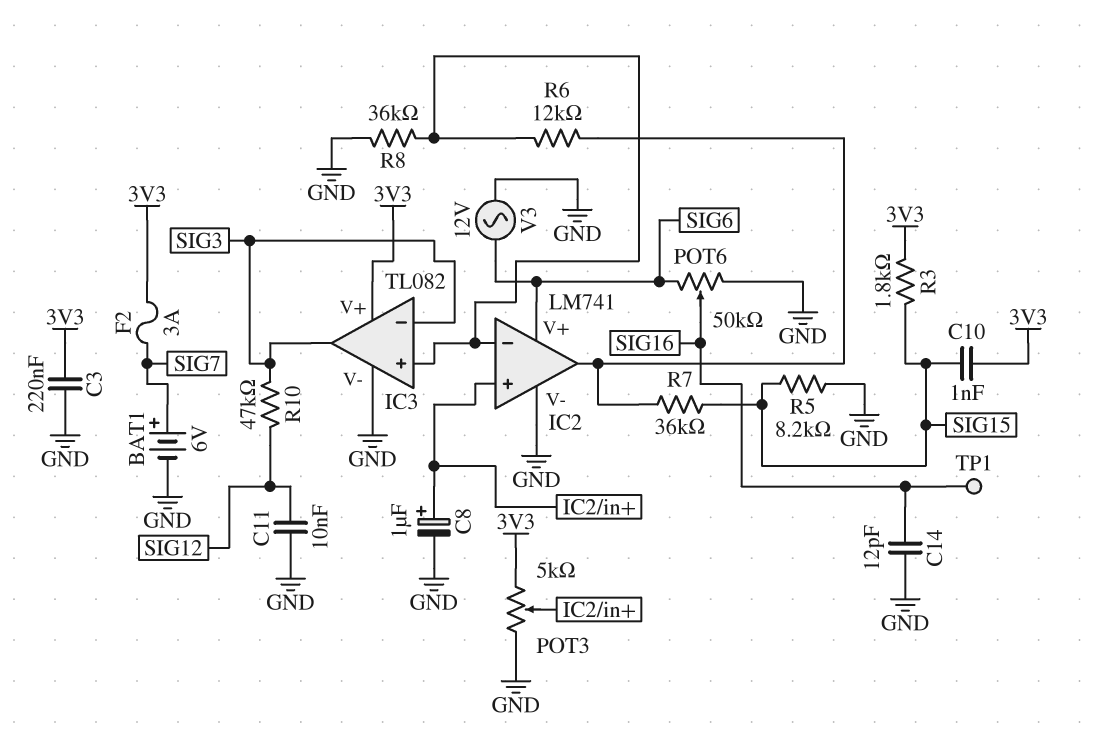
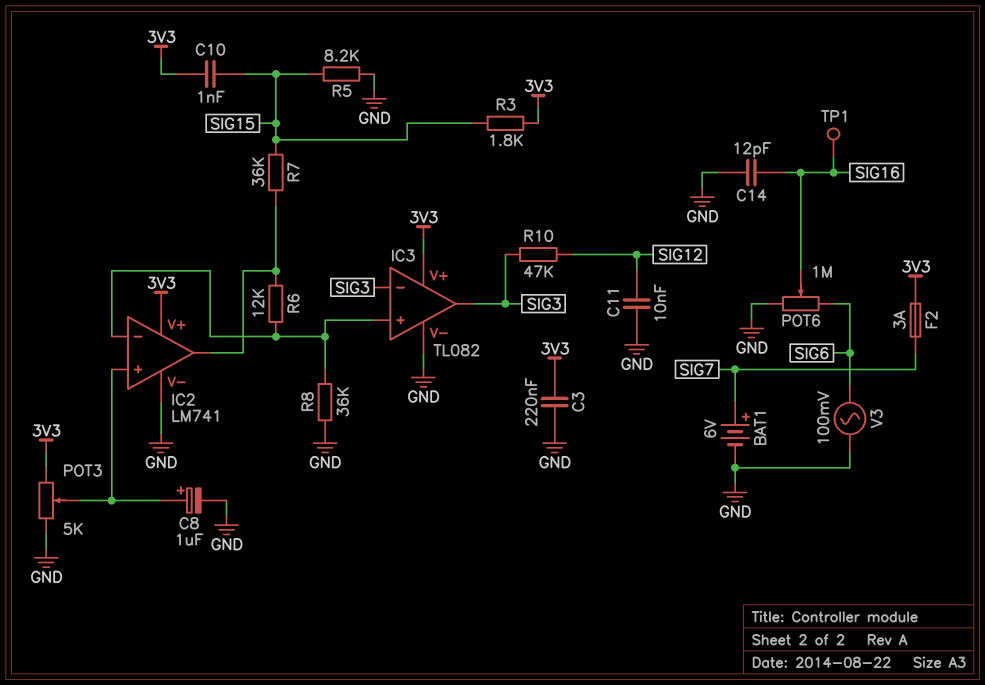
IC2 pin V+: SIG6 -> 3V3
POT6: 50k (GND, SIG6, wiper SIG16) -> 1M (GND, SIG6, wiper SIG16)
V3: AC 12V (GND, SIG6) -> AC 100mV (GND, SIG6)

